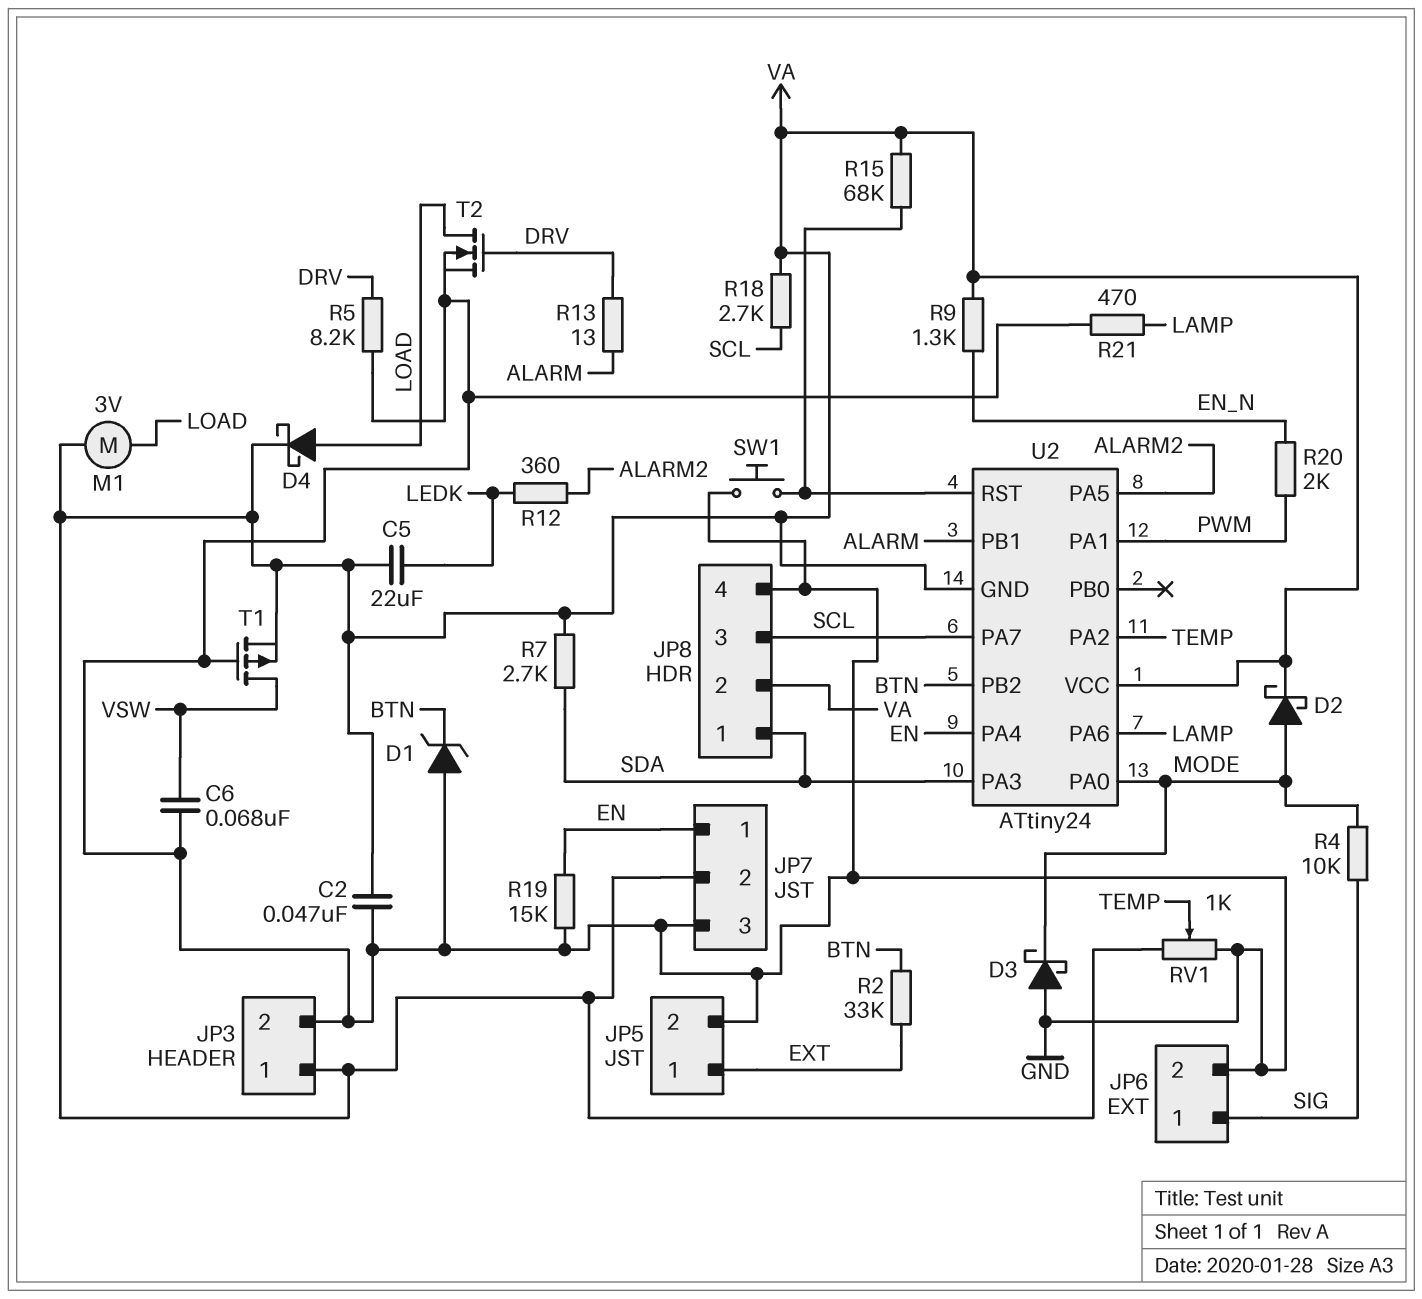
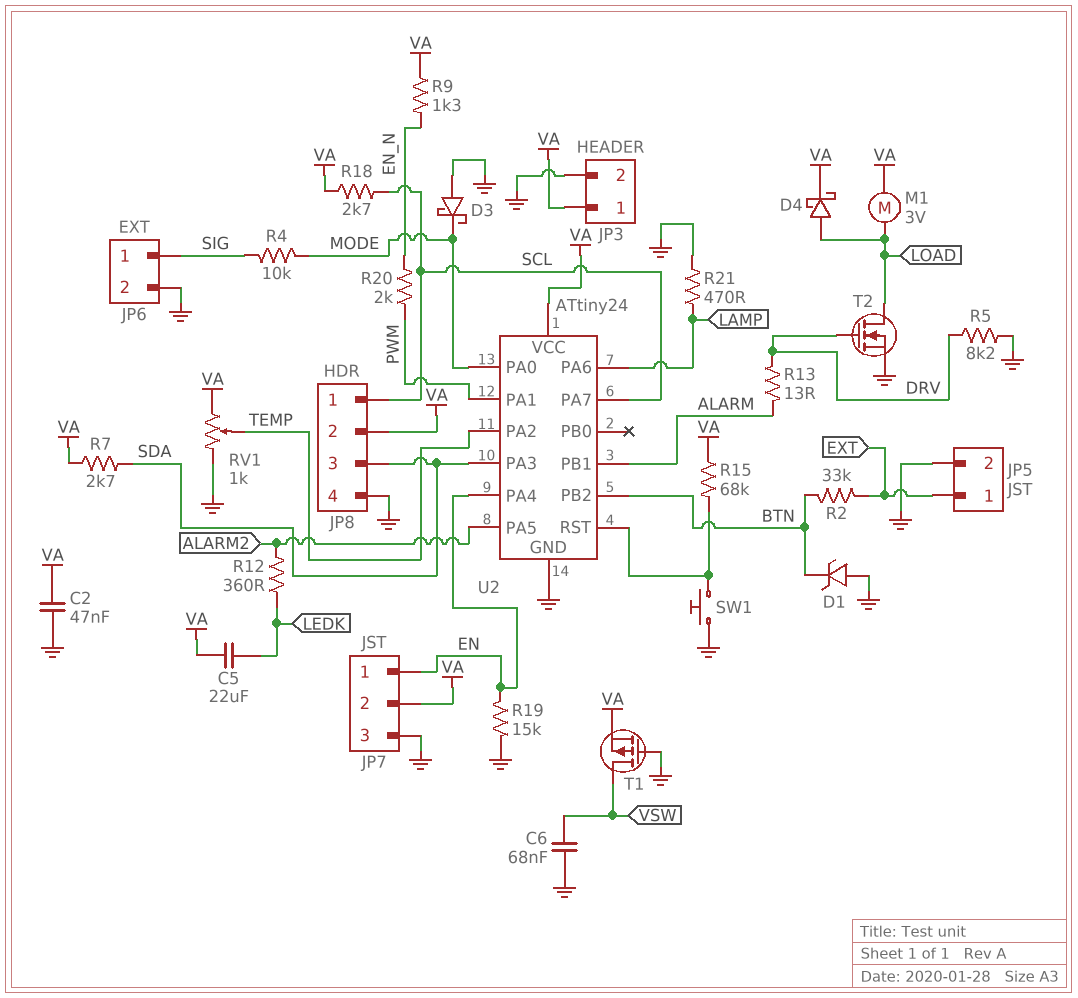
D2: schottky (A MODE, K VA) -> none
JP8 pin 1: SDA -> SCL
JP8 pin 3: SCL -> SDA
U2 pin GND: VA -> GND

